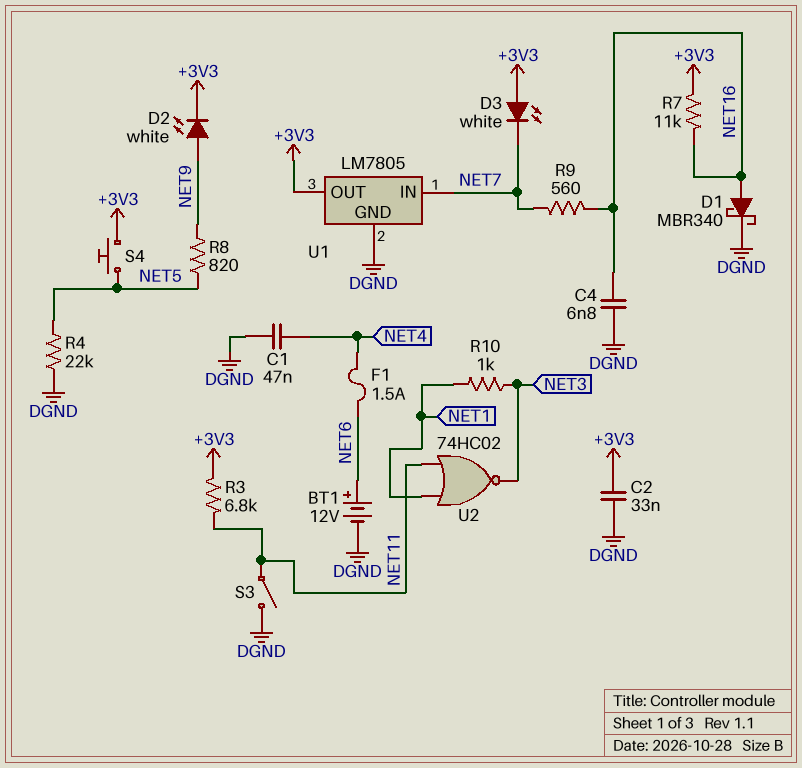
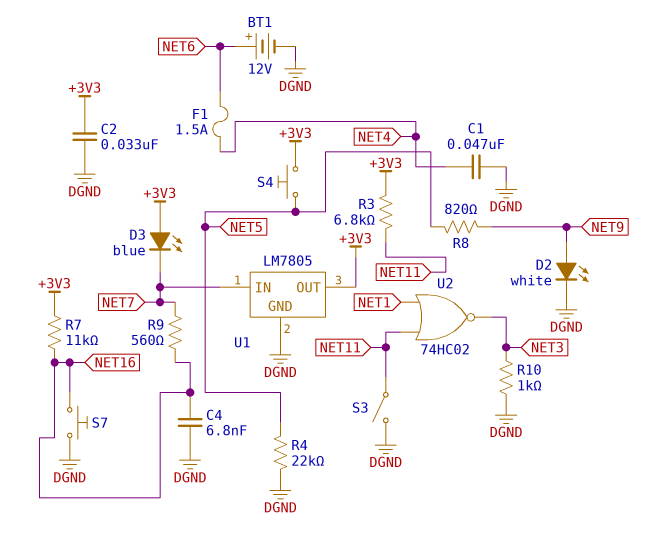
D1: schottky MBR340 (A NET16, K DGND) -> none
D2: LED white (A NET9, K +3V3) -> LED white (A NET9, K DGND)
D3: LED white (A +3V3, K NET7) -> LED blue (A +3V3, K NET7)
R10: 1k (NET1, NET3) -> 1k (DGND, NET3)
S7: none -> button (DGND, NET16)

